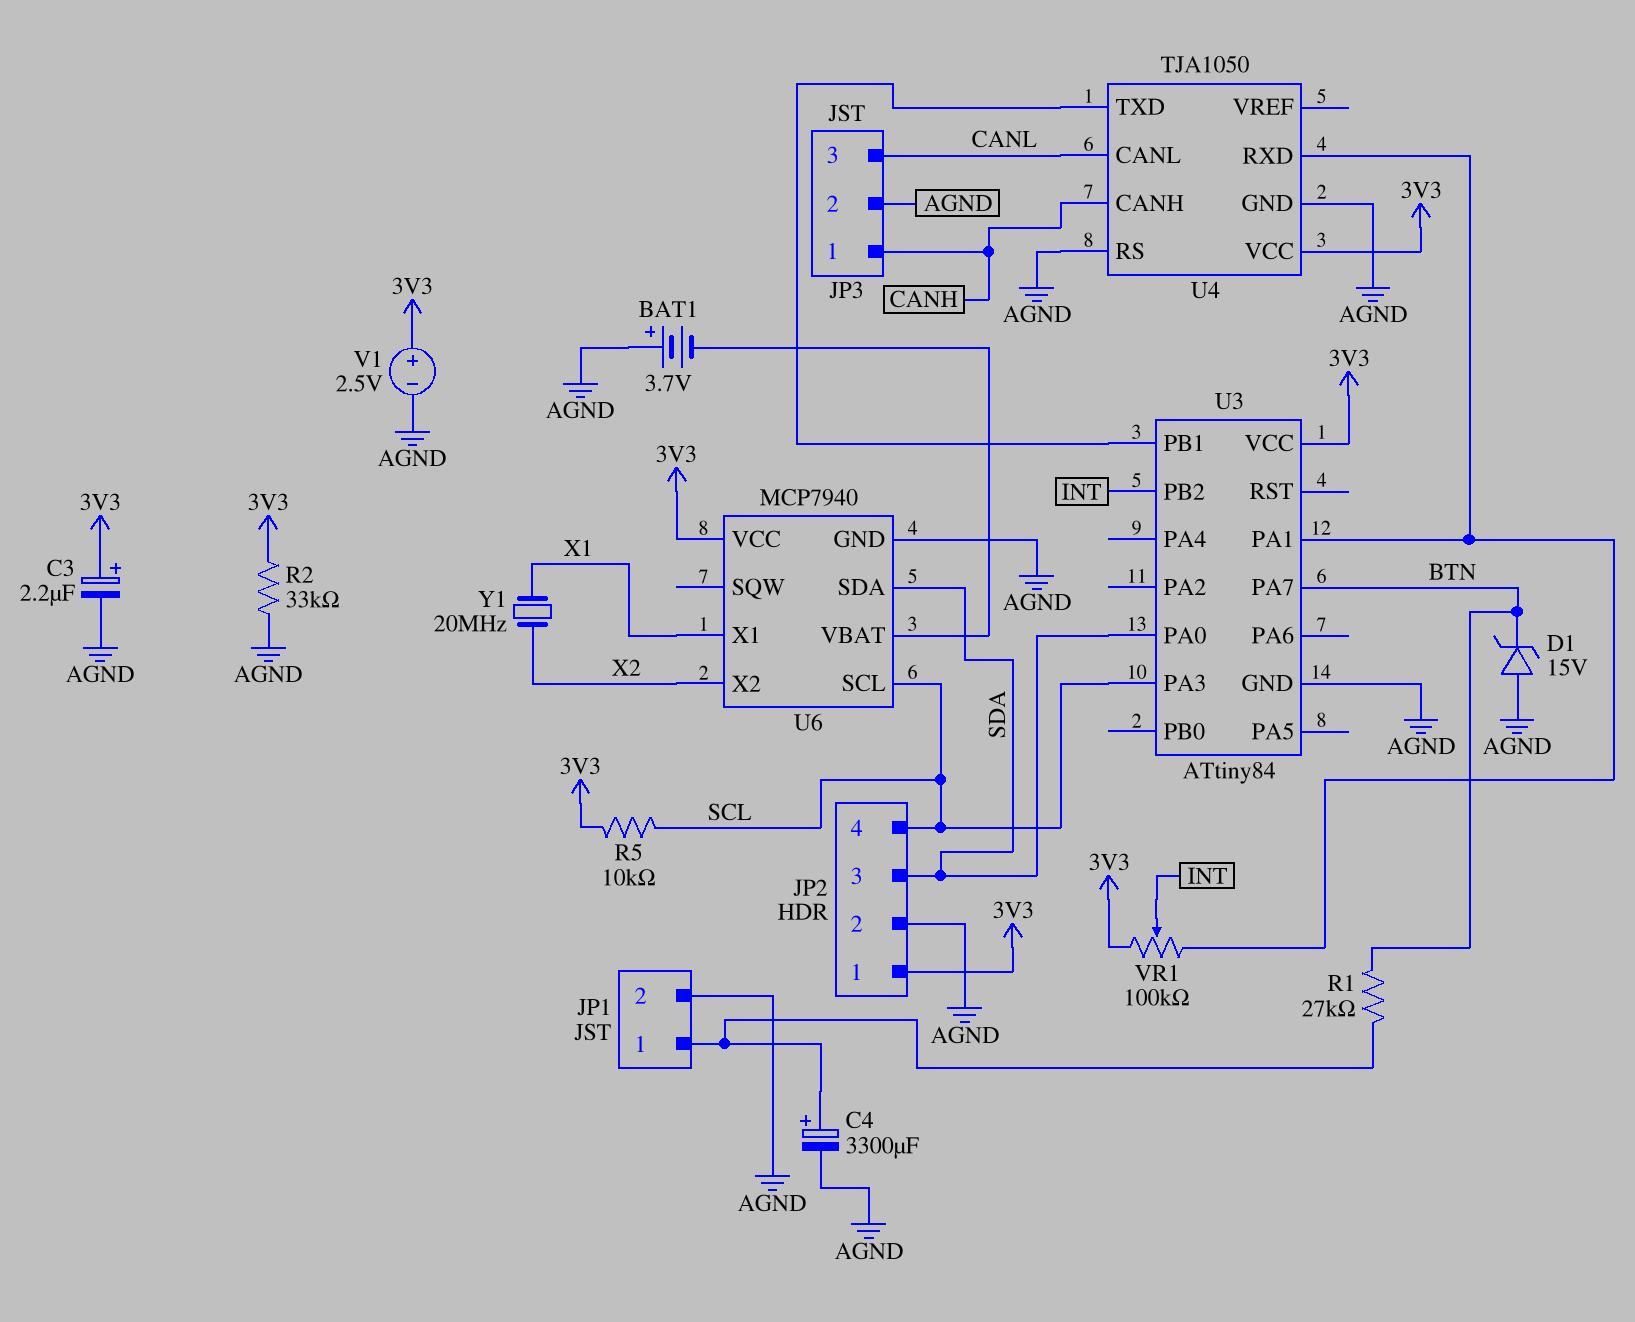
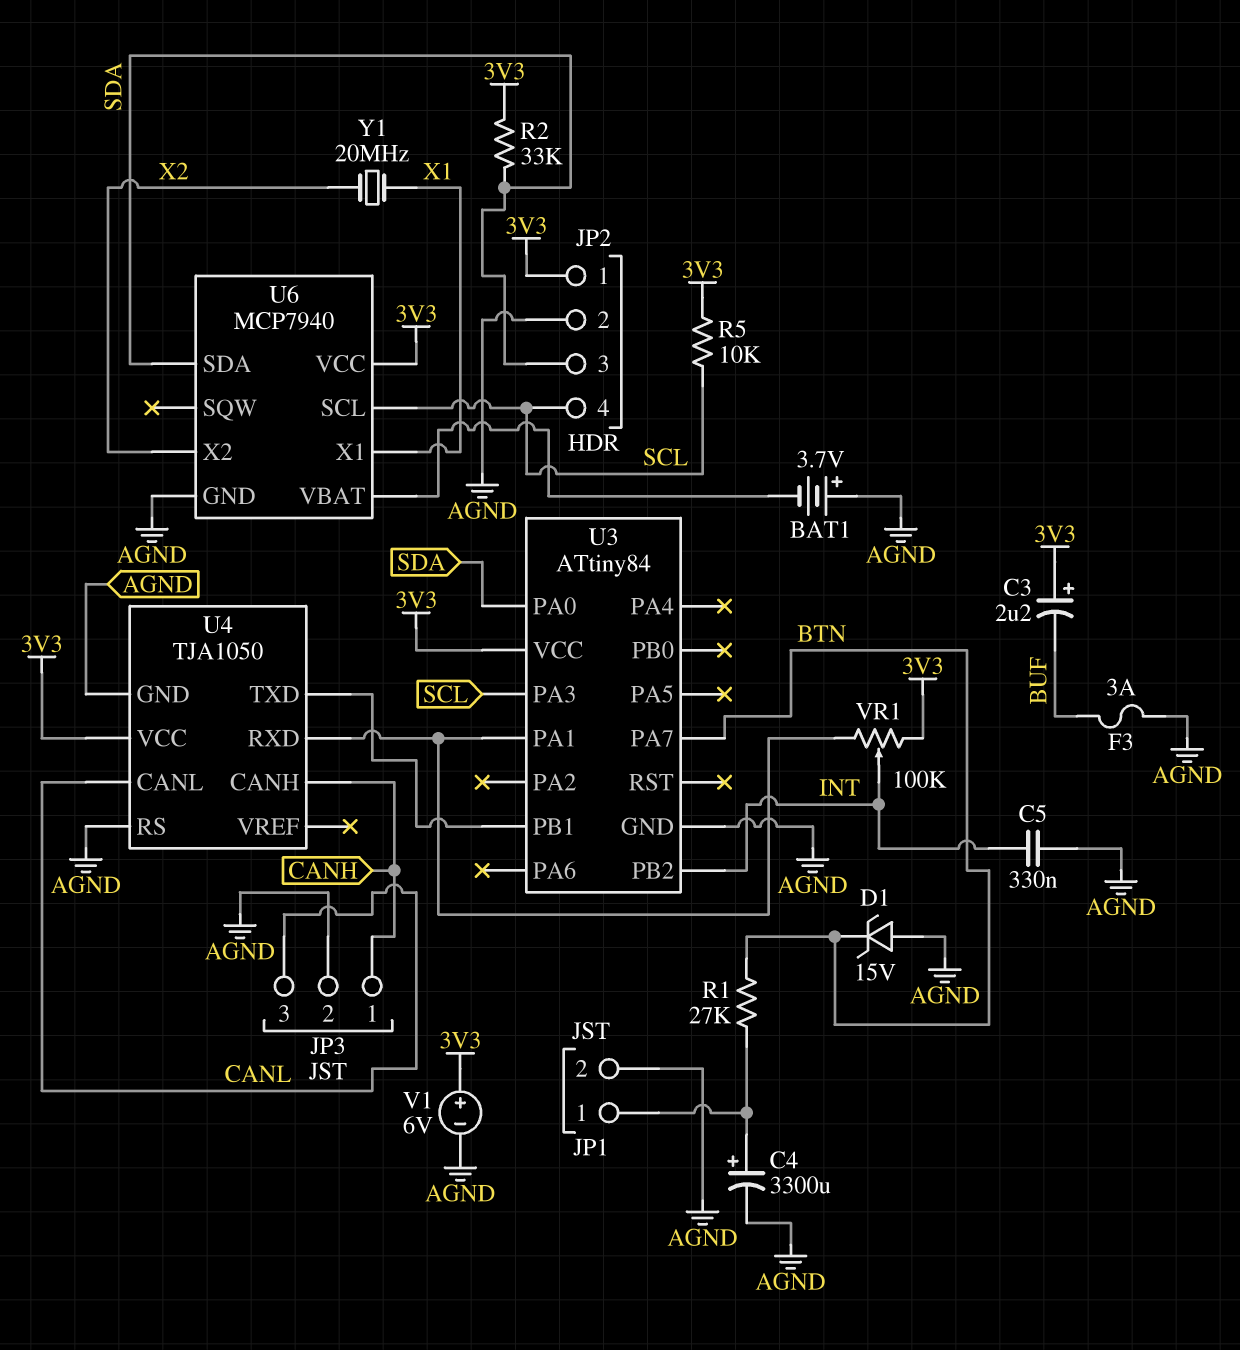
C3: 2.2uF (plus 3V3, minus AGND) -> 2.2uF (plus 3V3, minus BUF)
C5: none -> 330nF (AGND, INT)
F3: none -> 3A (AGND, BUF)
R2: 33k (3V3, AGND) -> 33k (3V3, SDA)
V1: 2.5V (plus 3V3, minus AGND) -> 6V (plus 3V3, minus AGND)

